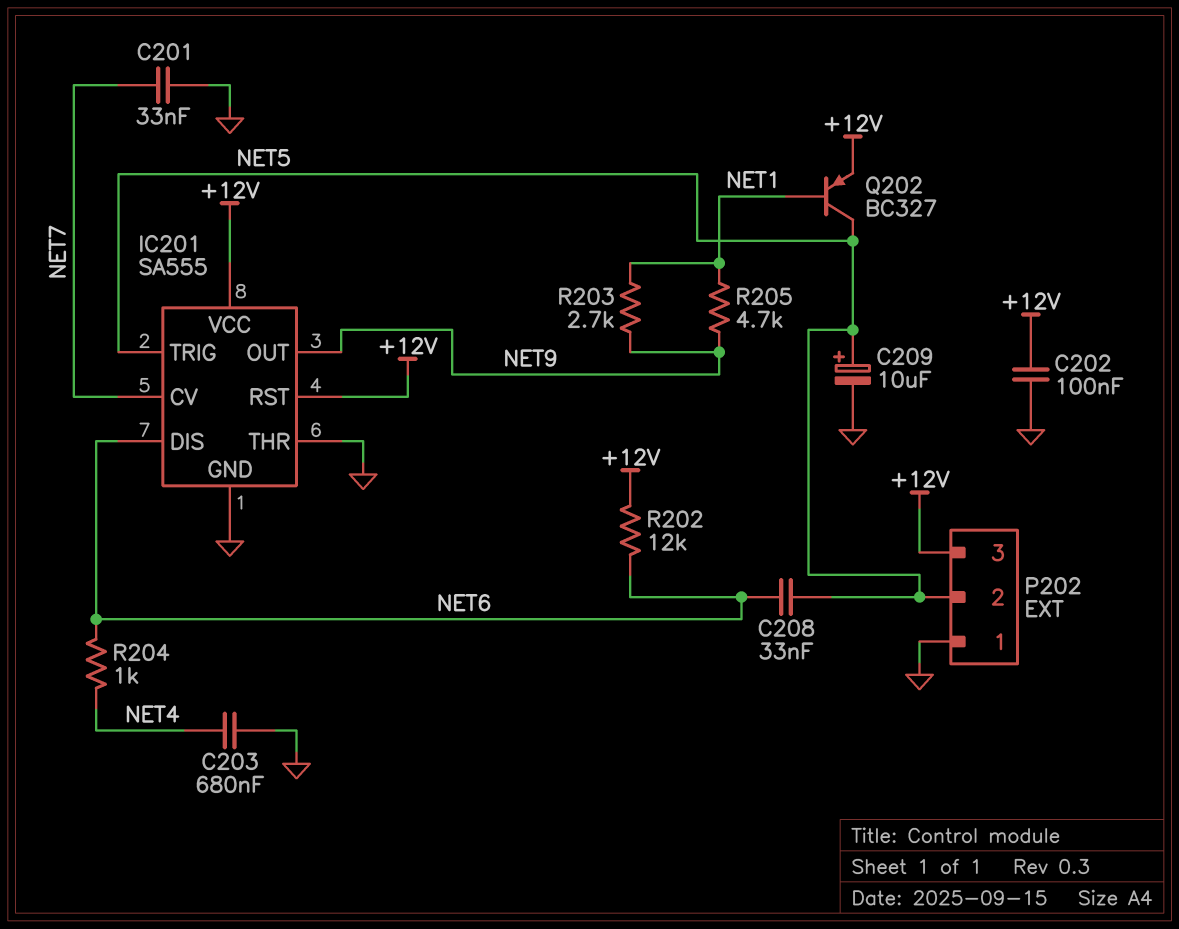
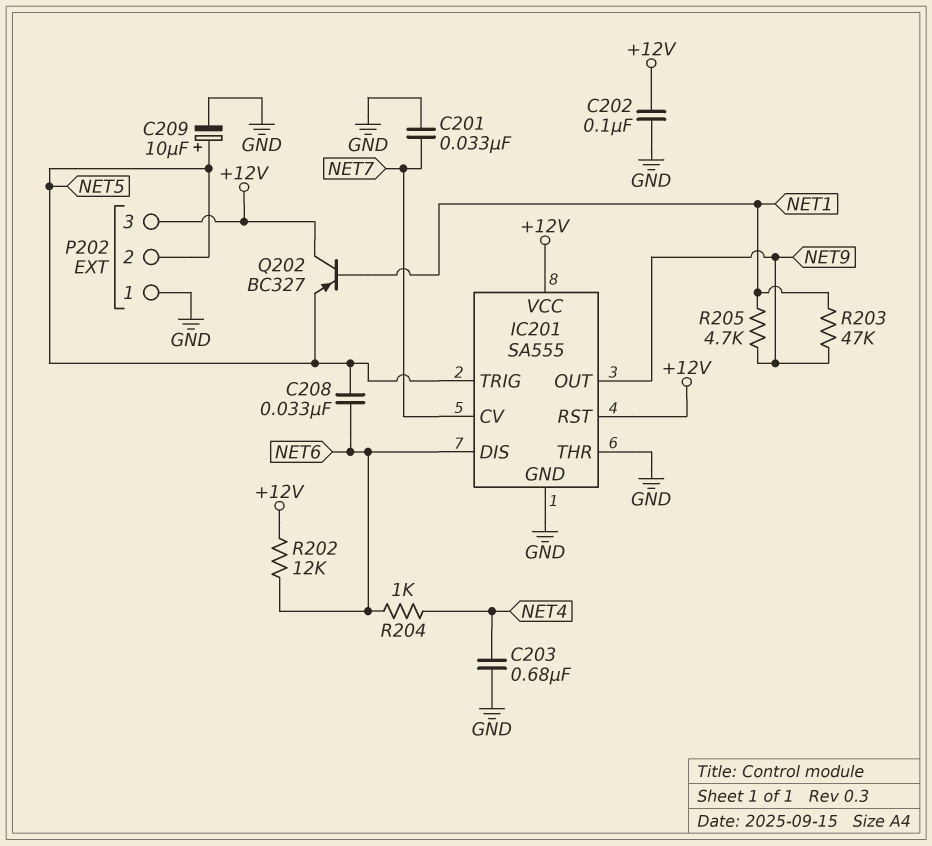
Q202: PNP BC327 (B NET1, C NET5, E +12V) -> PNP BC327 (B NET1, C +12V, E NET5)
R203: 2.7k (NET1, NET9) -> 47k (NET1, NET9)

